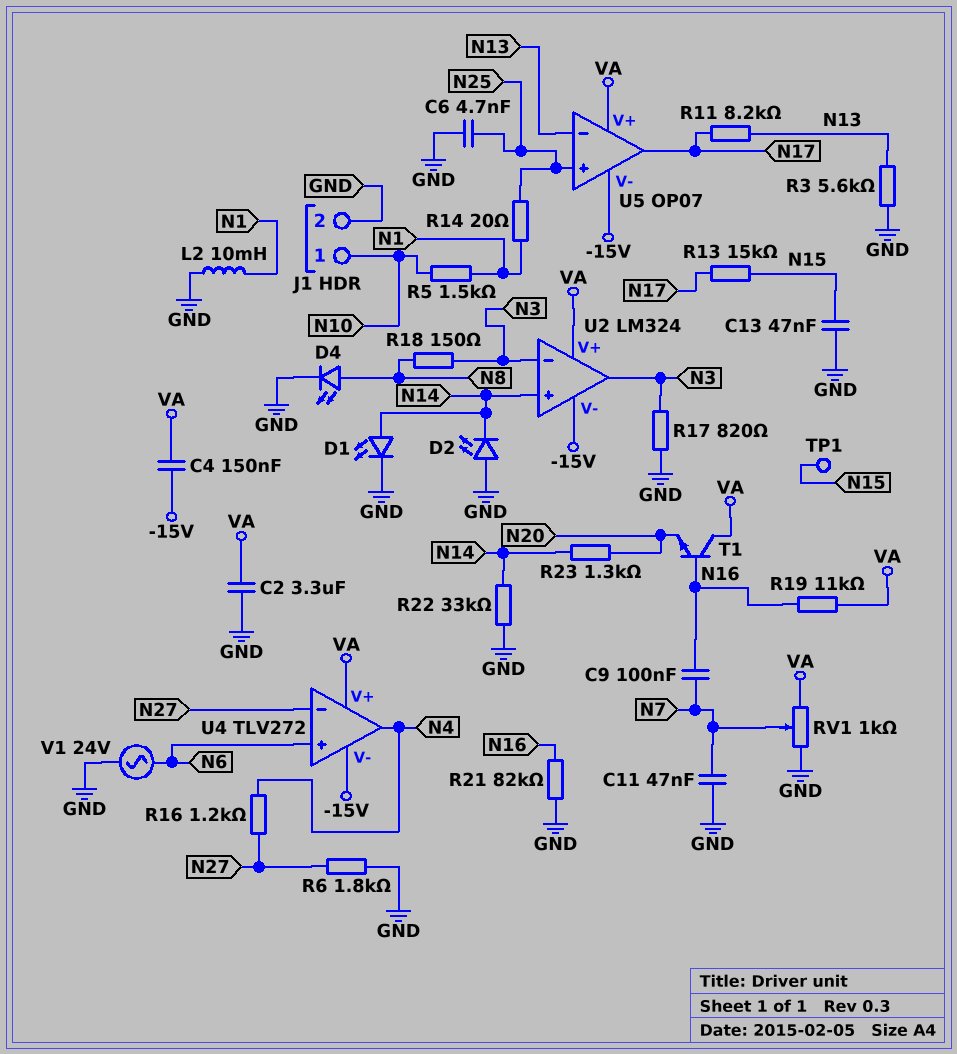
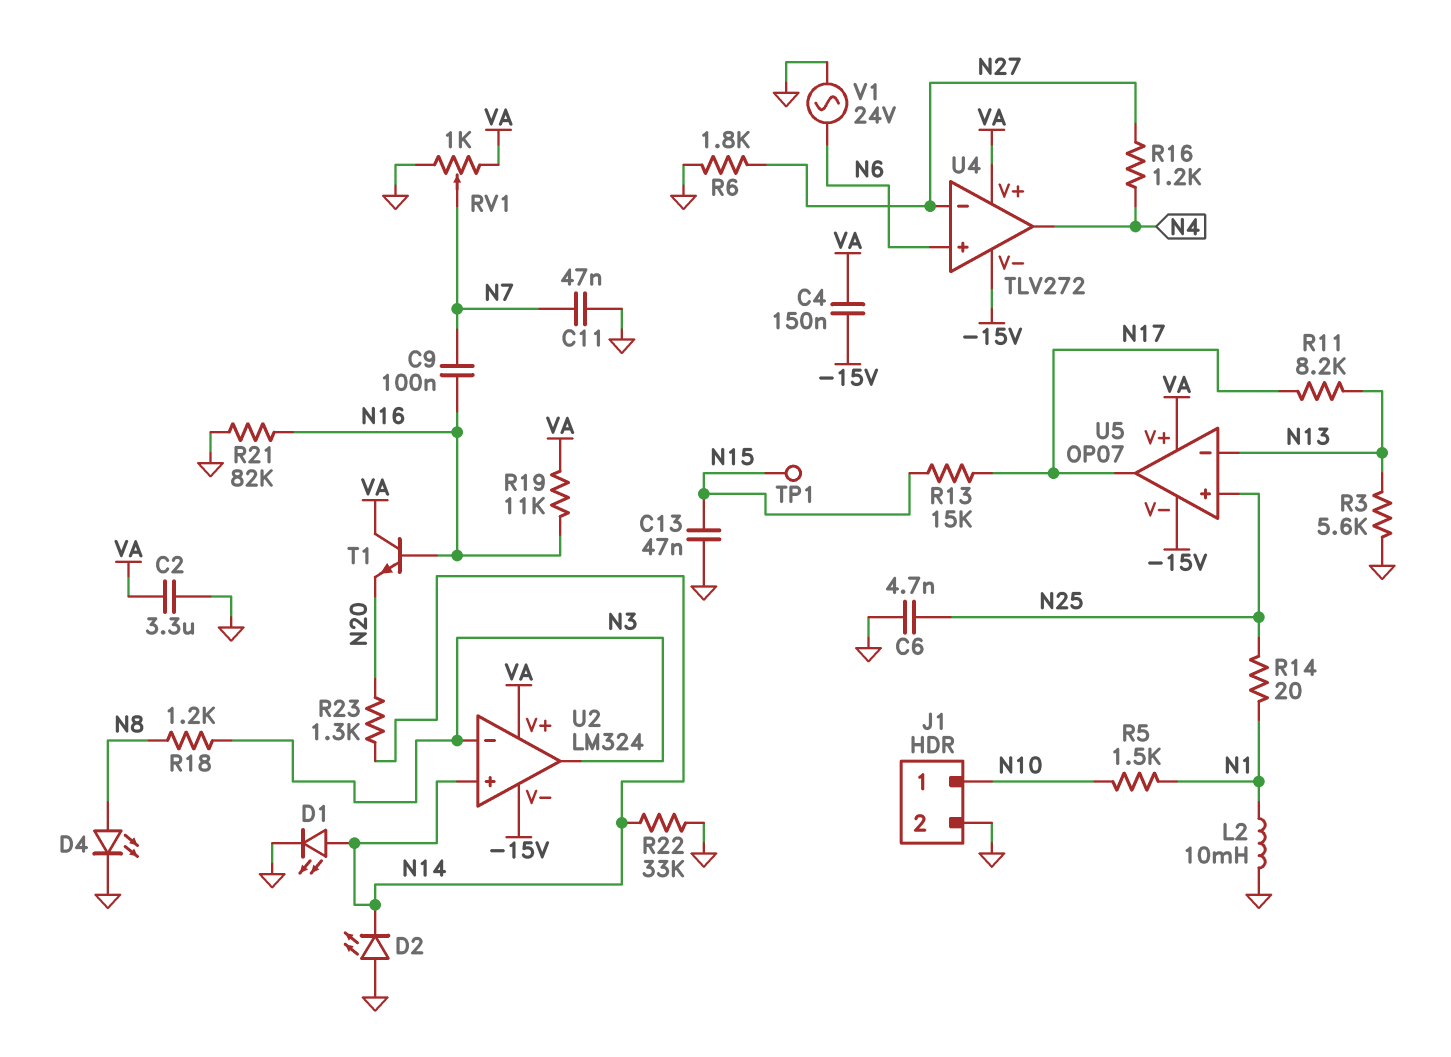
R17: 820 (GND, N3) -> none
R18: 150 (N3, N8) -> 1.2k (N3, N8)

